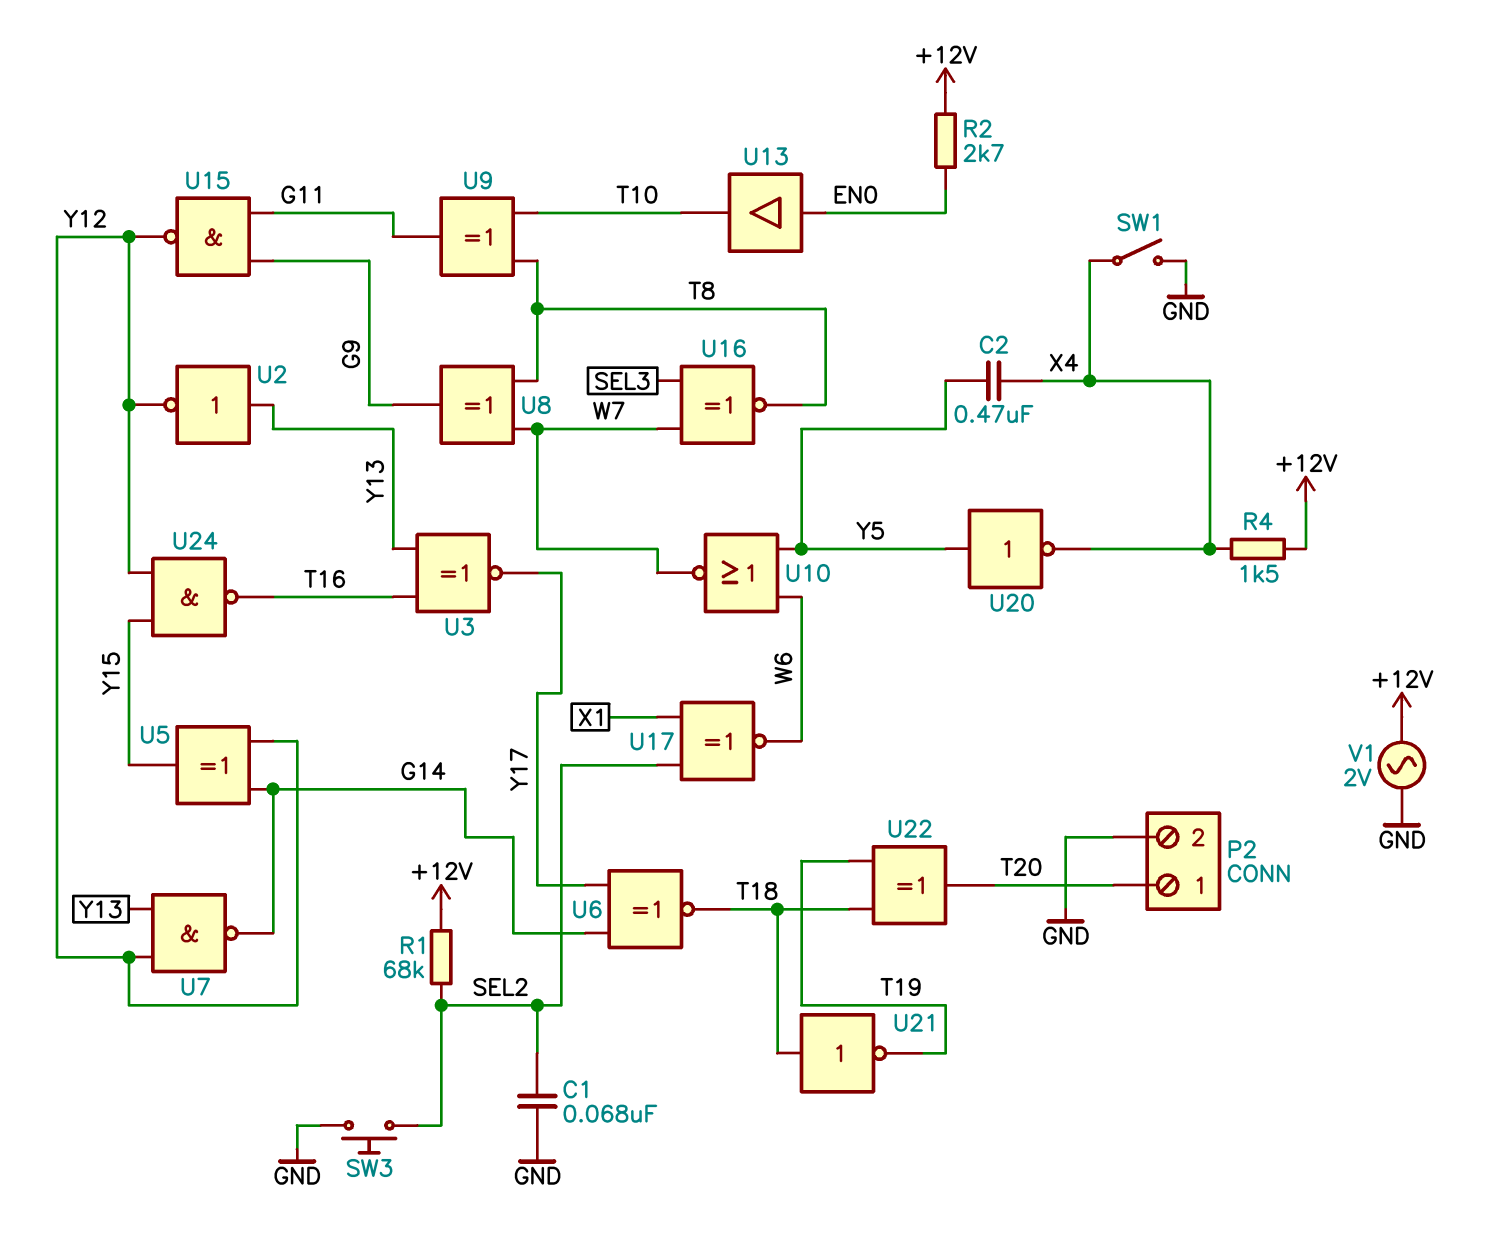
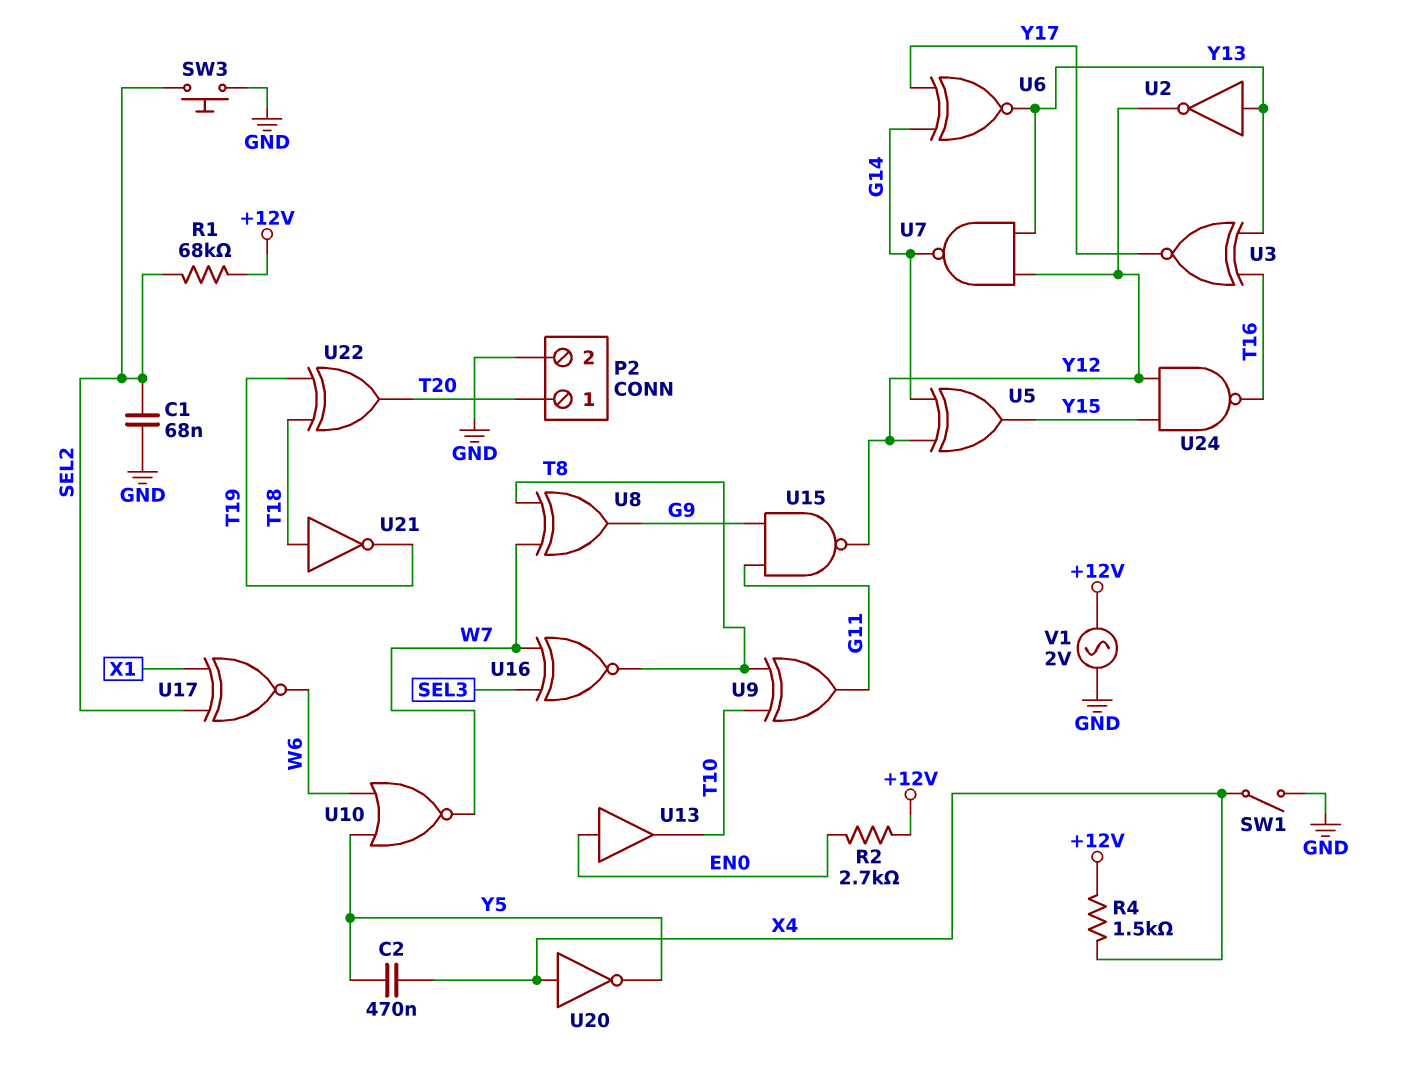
U6: XNOR (in G14, in Y17, out T18) -> XNOR (in G14, in Y17, out Y13)
U20: NOT (in Y5, out X4) -> NOT (in X4, out Y5)

